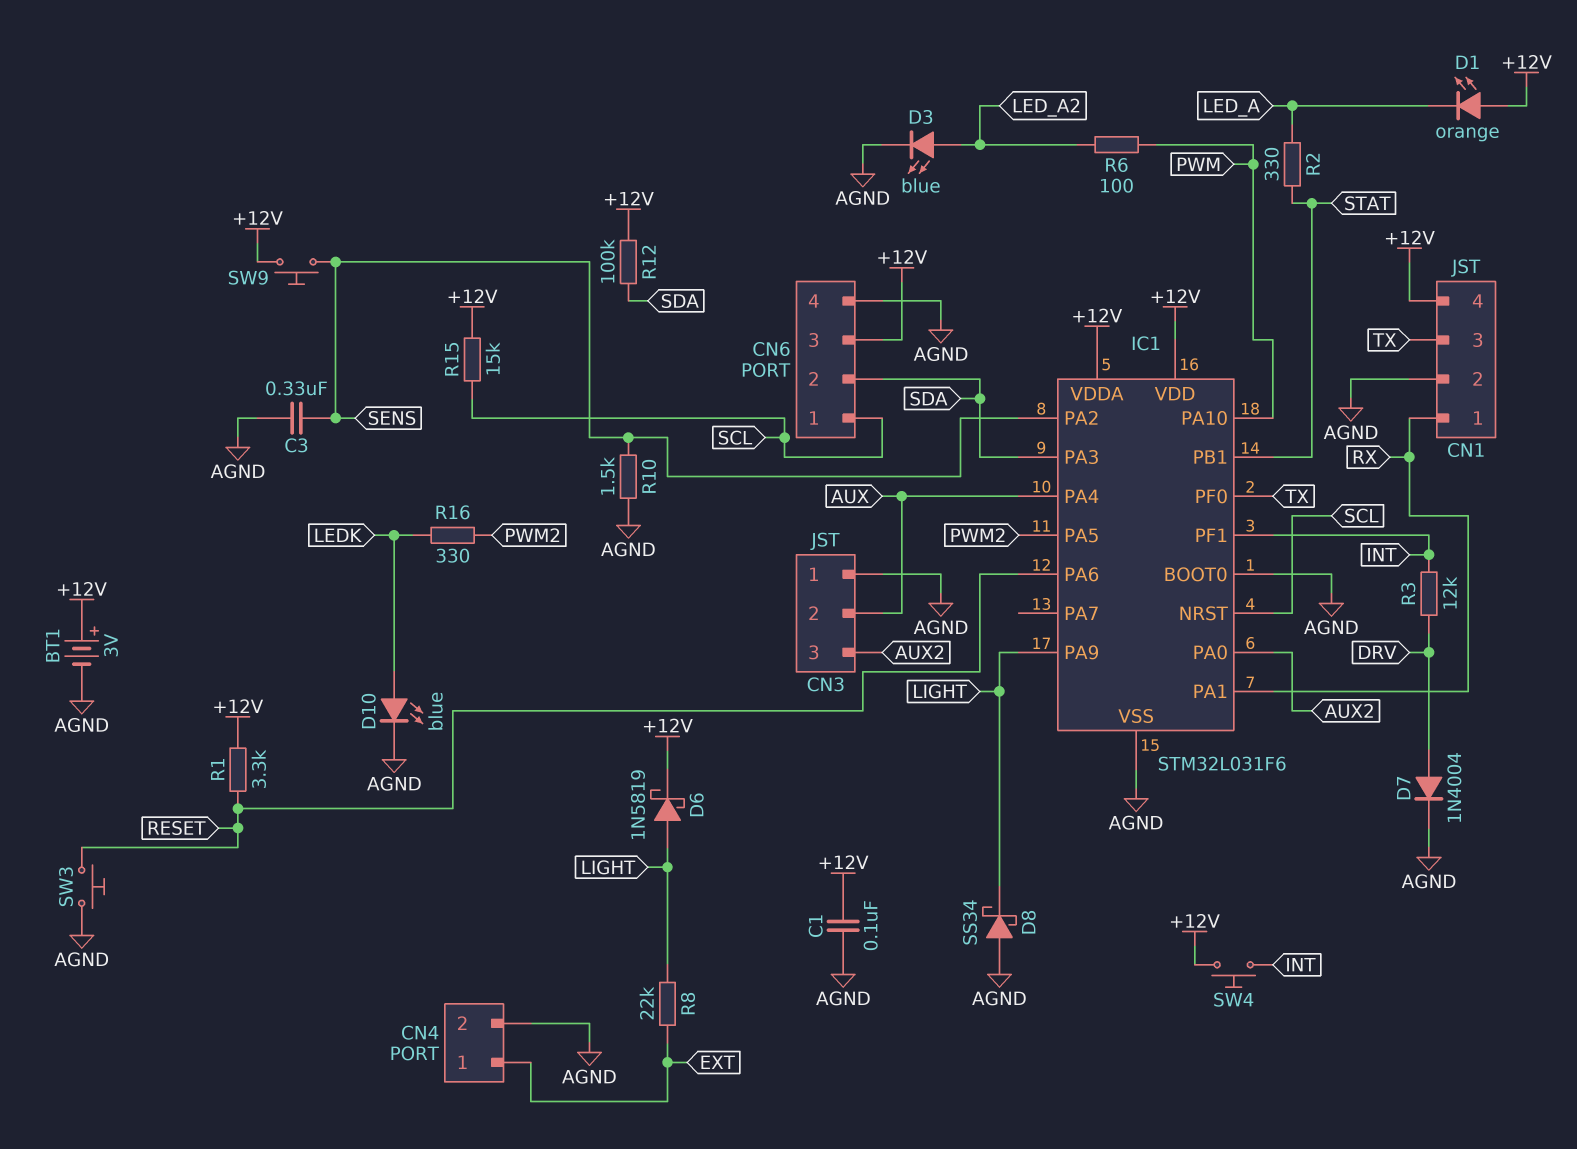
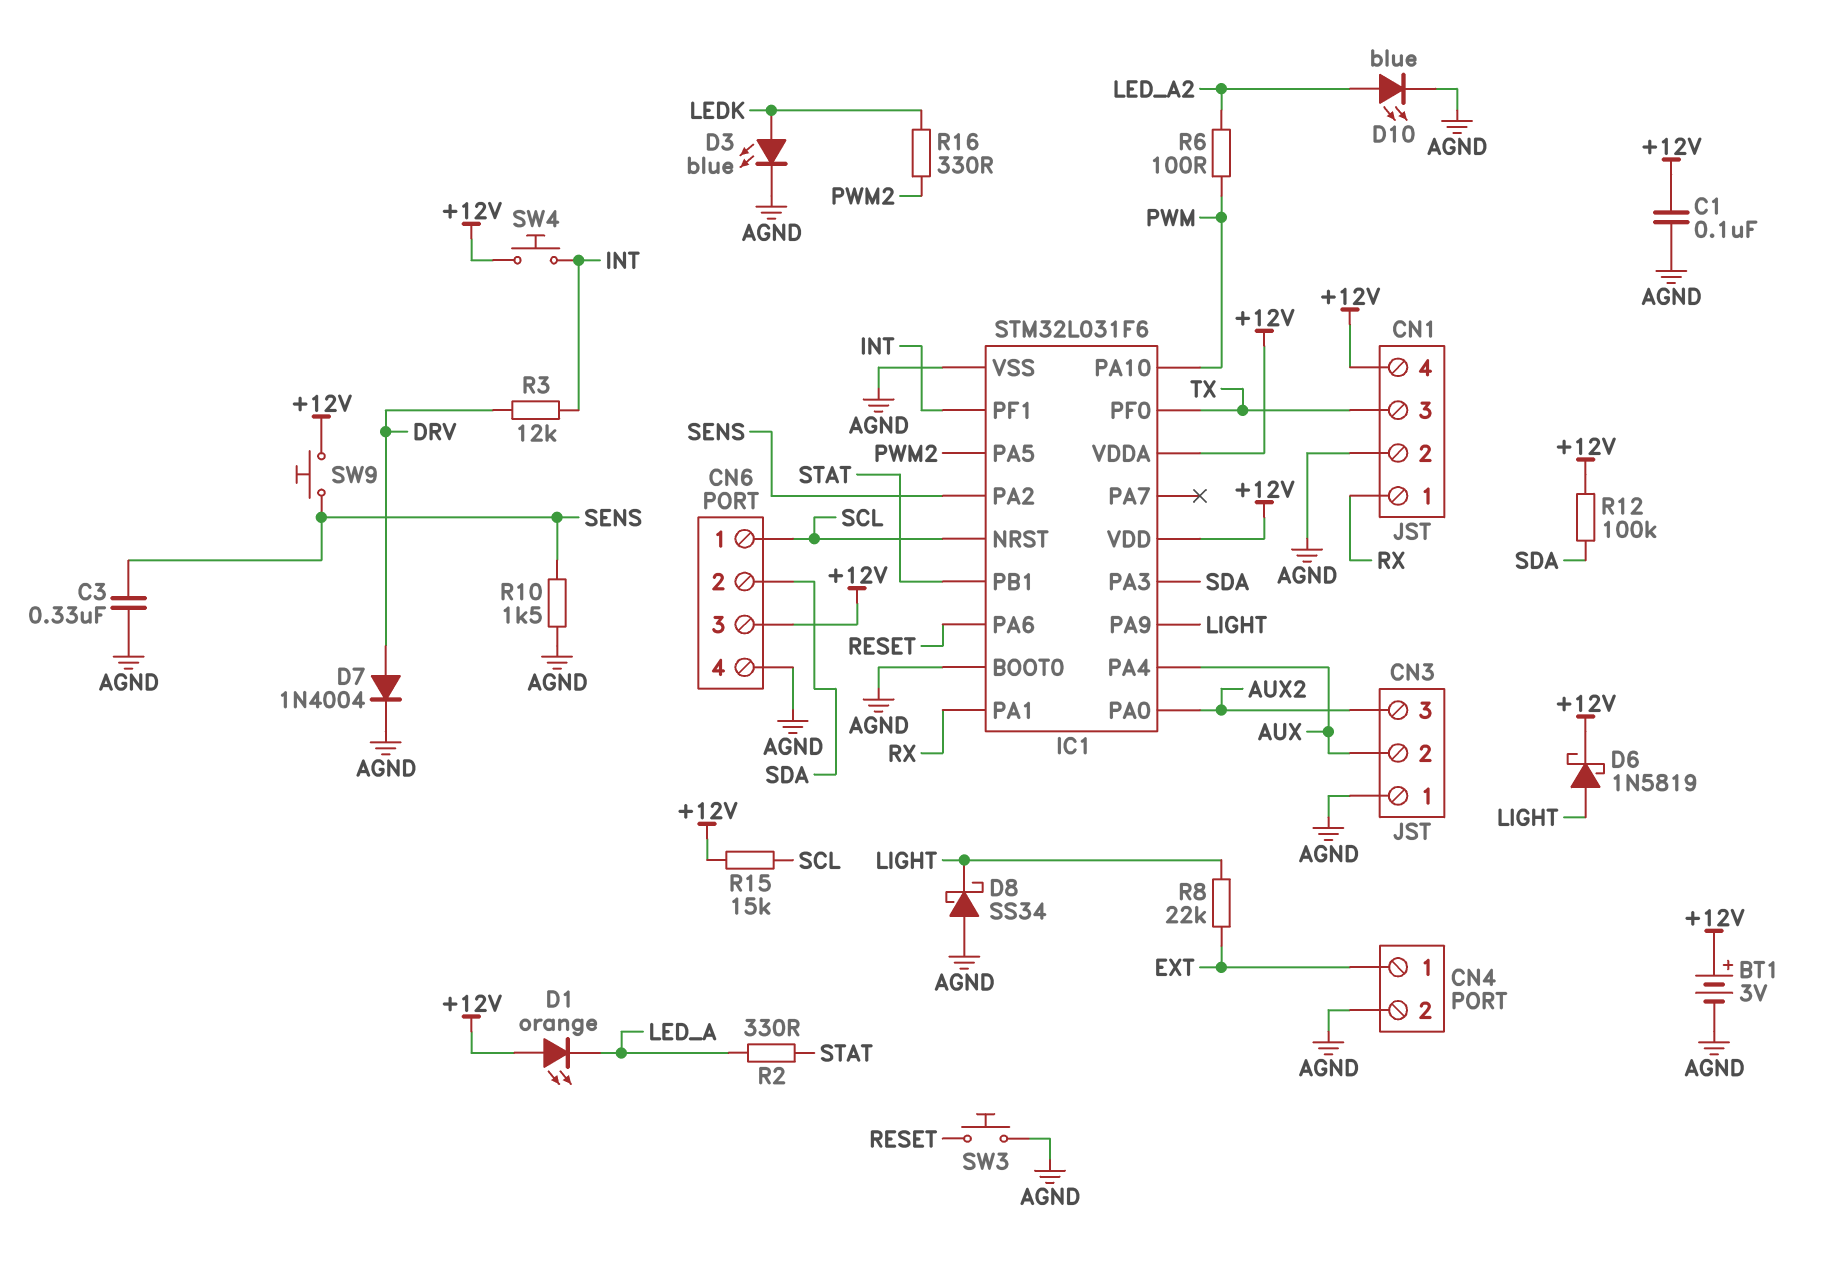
D3: LED blue (A LED_A2, K AGND) -> LED blue (A LEDK, K AGND)
D10: LED blue (A LEDK, K AGND) -> LED blue (A LED_A2, K AGND)
R1: 3.3k (+12V, RESET) -> none

